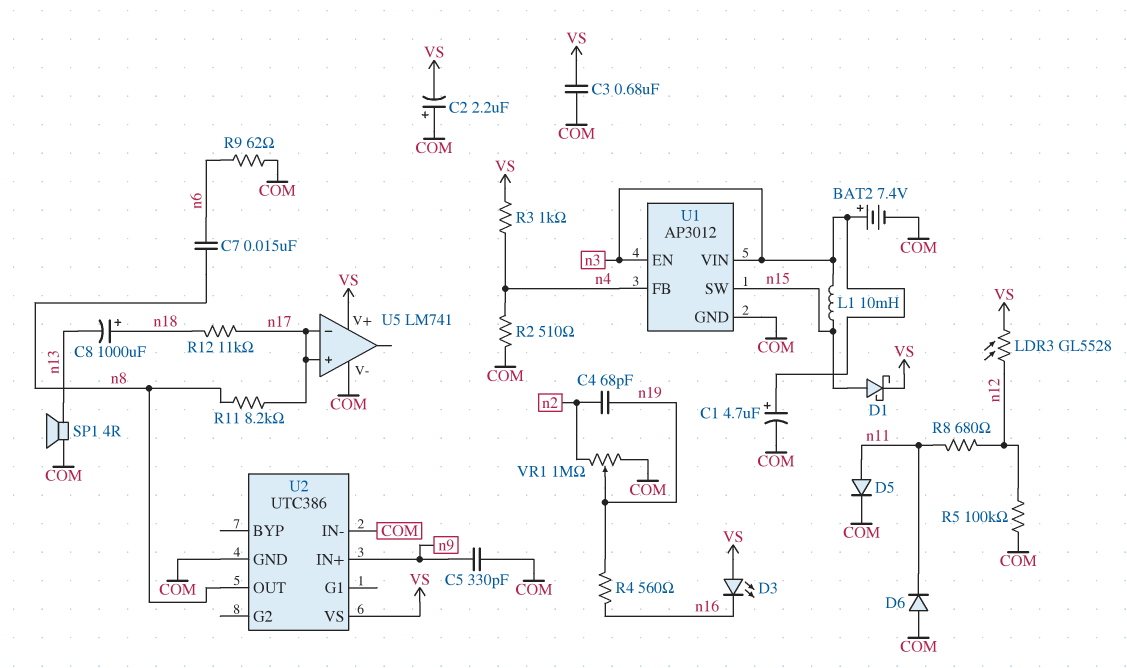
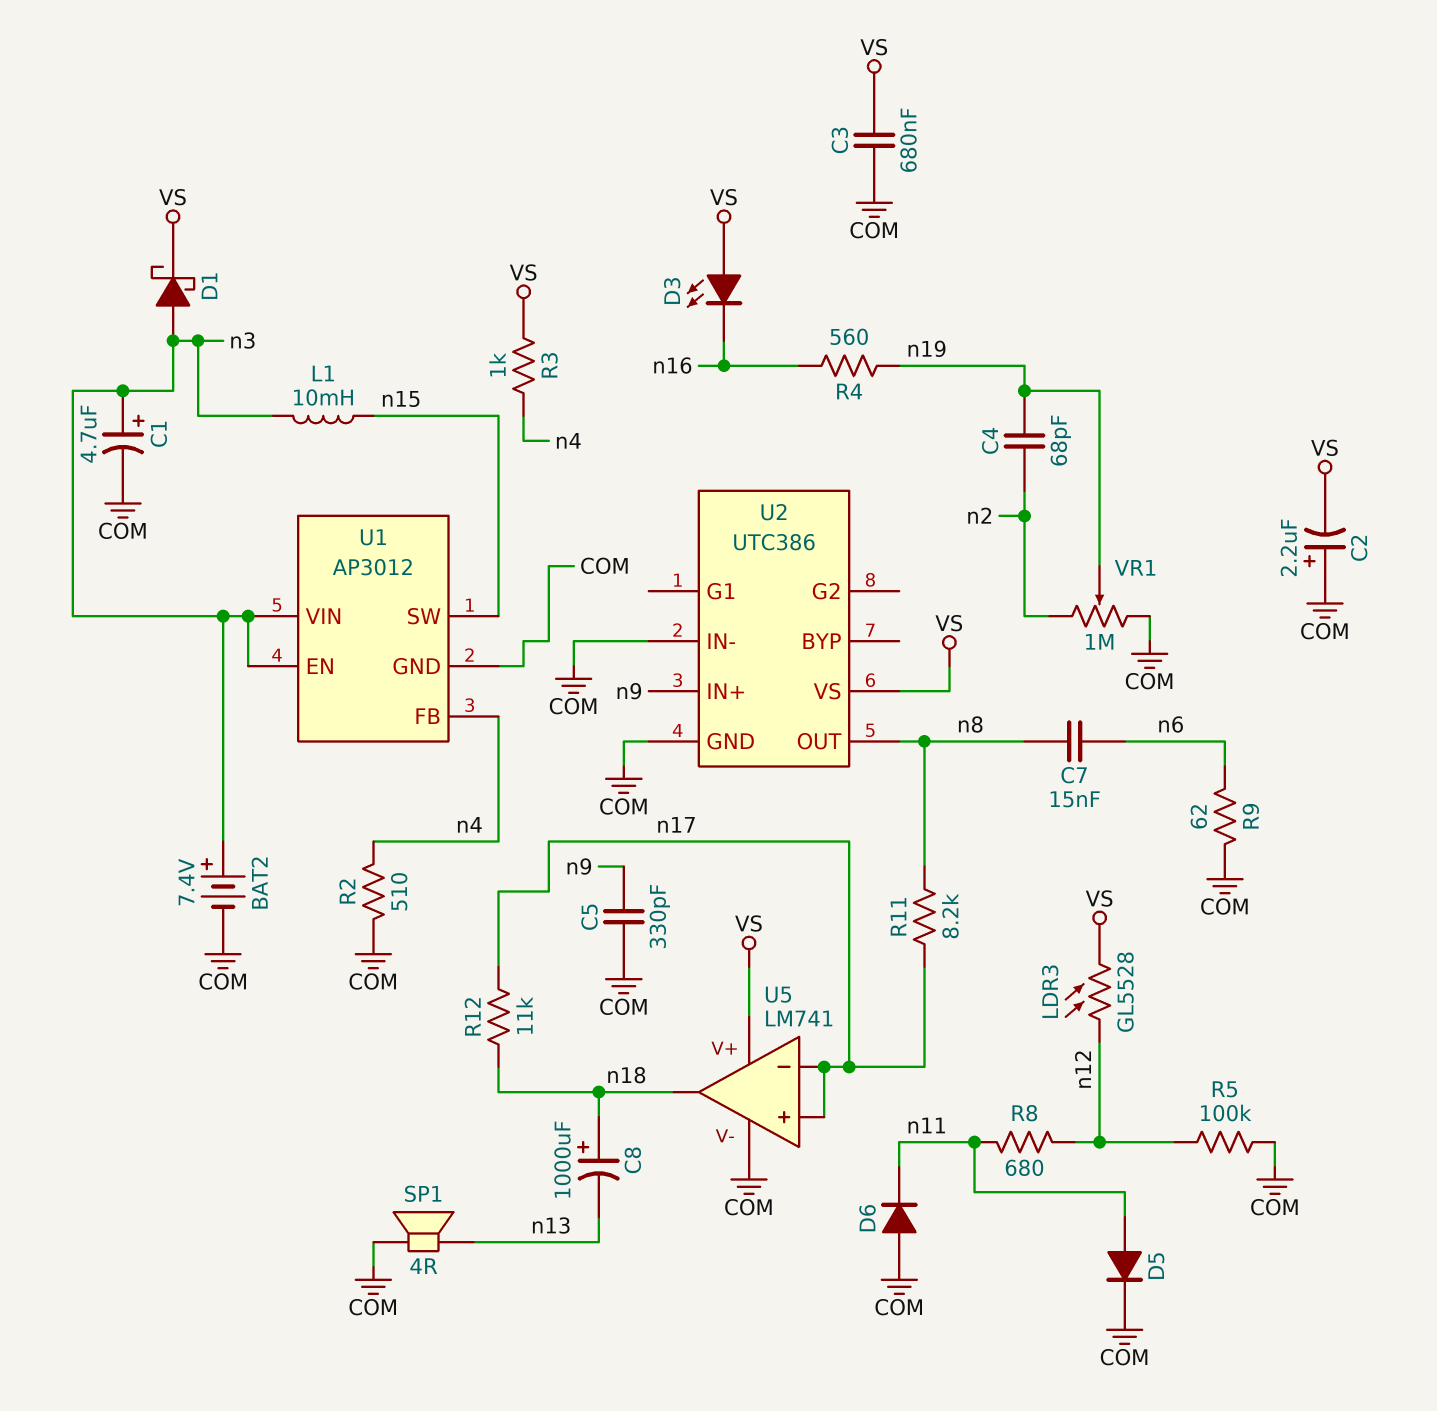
D1: schottky (A n15, K VS) -> schottky (A n3, K VS)
U5 pin out: none -> n18

